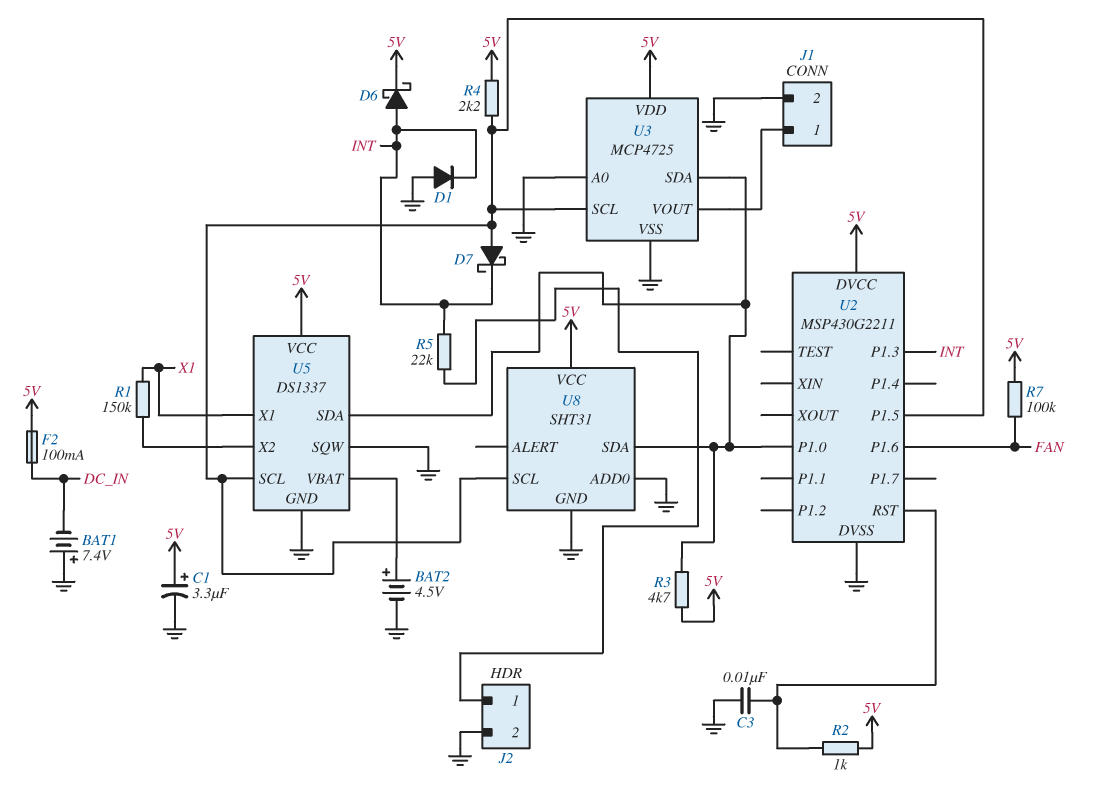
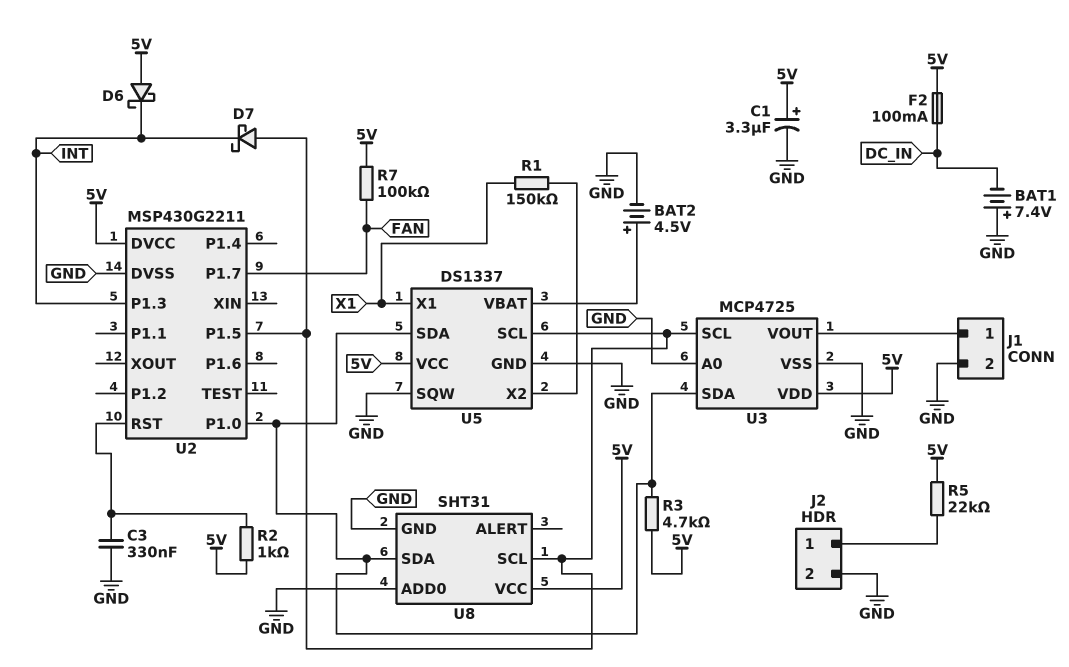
C3: 10nF (GND, U2/RST) -> 330nF (GND, U2/RST)
D1: diode (A GND, K INT) -> none
D6: schottky (A INT, K 5V) -> schottky (A 5V, K INT)
R4: 2.2k (5V, U2/P1.5) -> none
R5: 22k (INT, J2/1) -> 22k (5V, J2/1)
U2 pin P1.6: FAN -> none
U2 pin P1.7: none -> FAN

